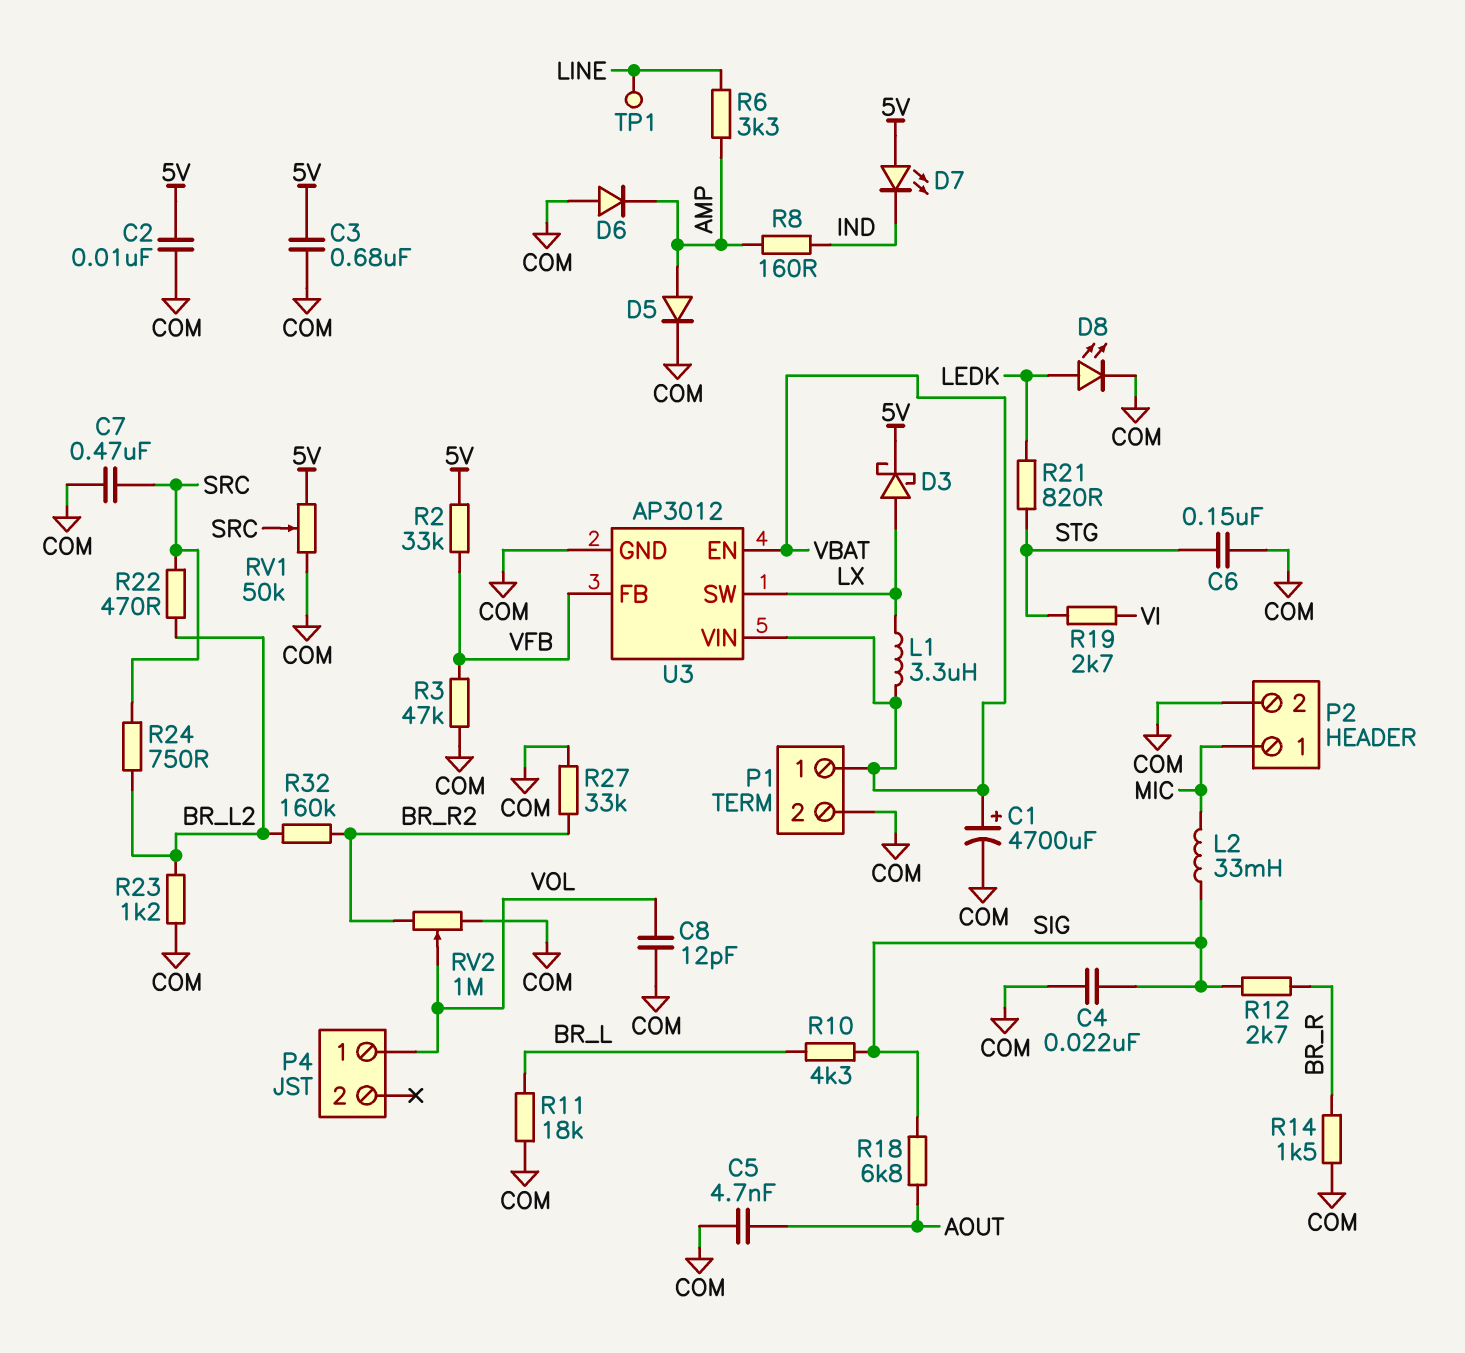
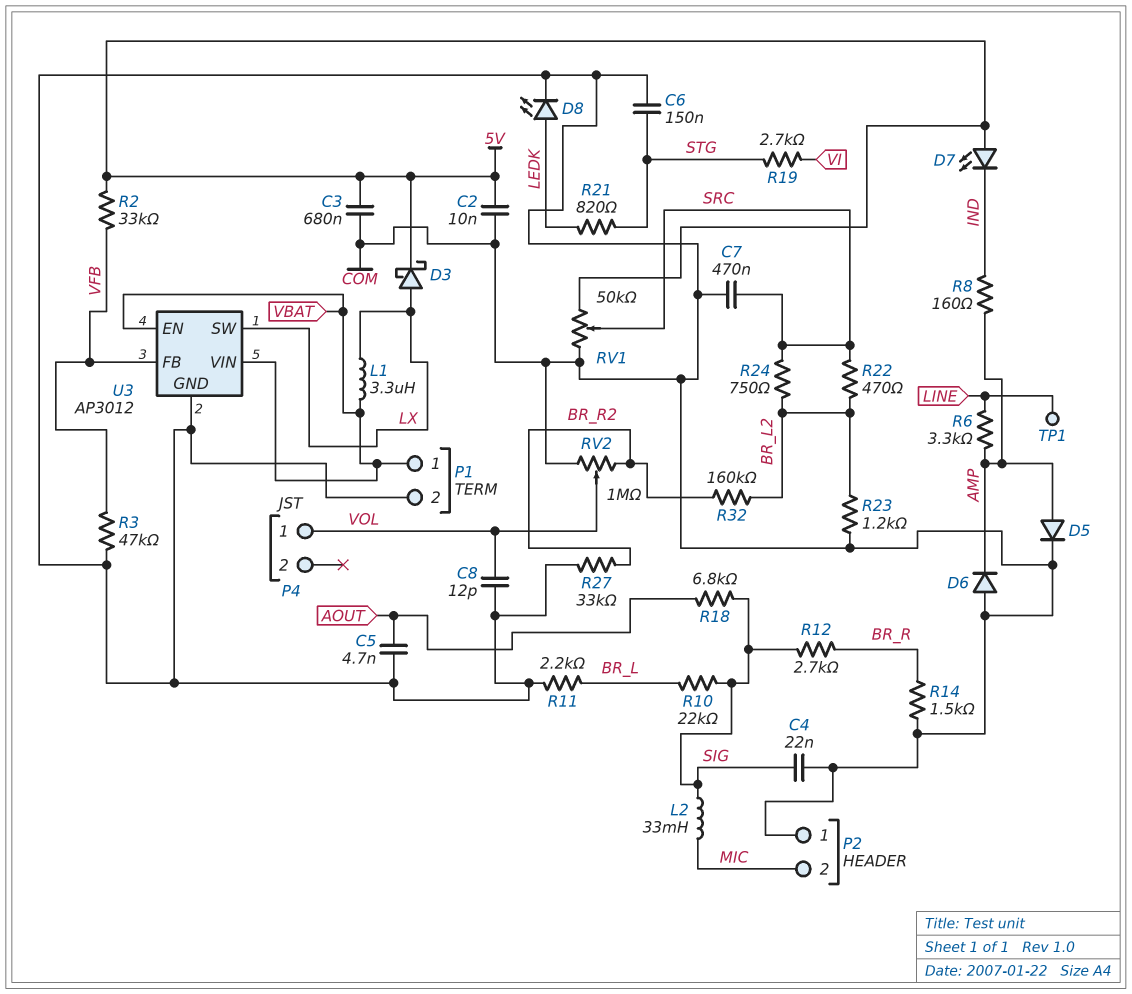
C1: 4700uF (plus VBAT, minus COM) -> none
P2 pin 1: MIC -> COM
P2 pin 2: COM -> MIC
R10: 4.3k (BR_L, SIG) -> 22k (BR_L, SIG)
R11: 18k (BR_L, COM) -> 2.2k (BR_L, COM)

